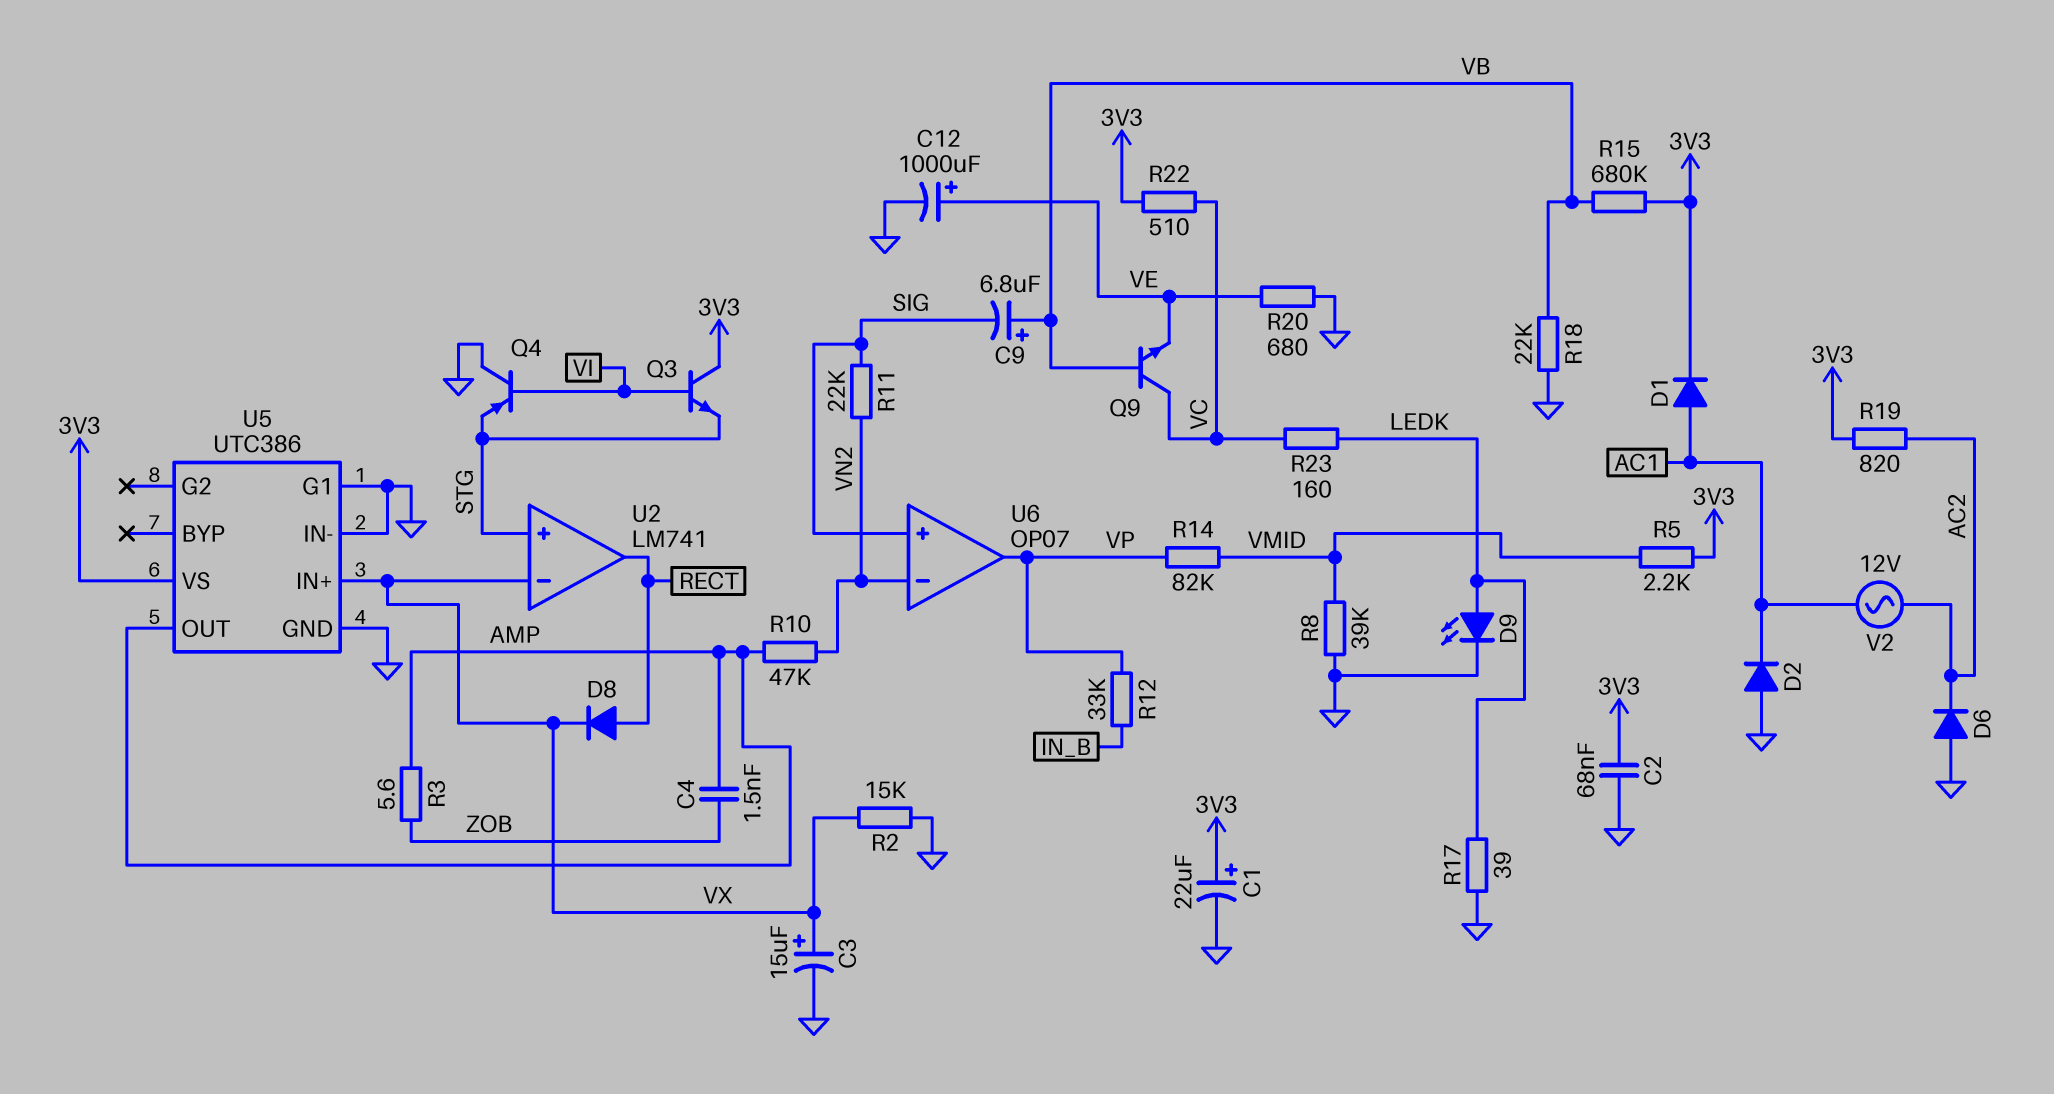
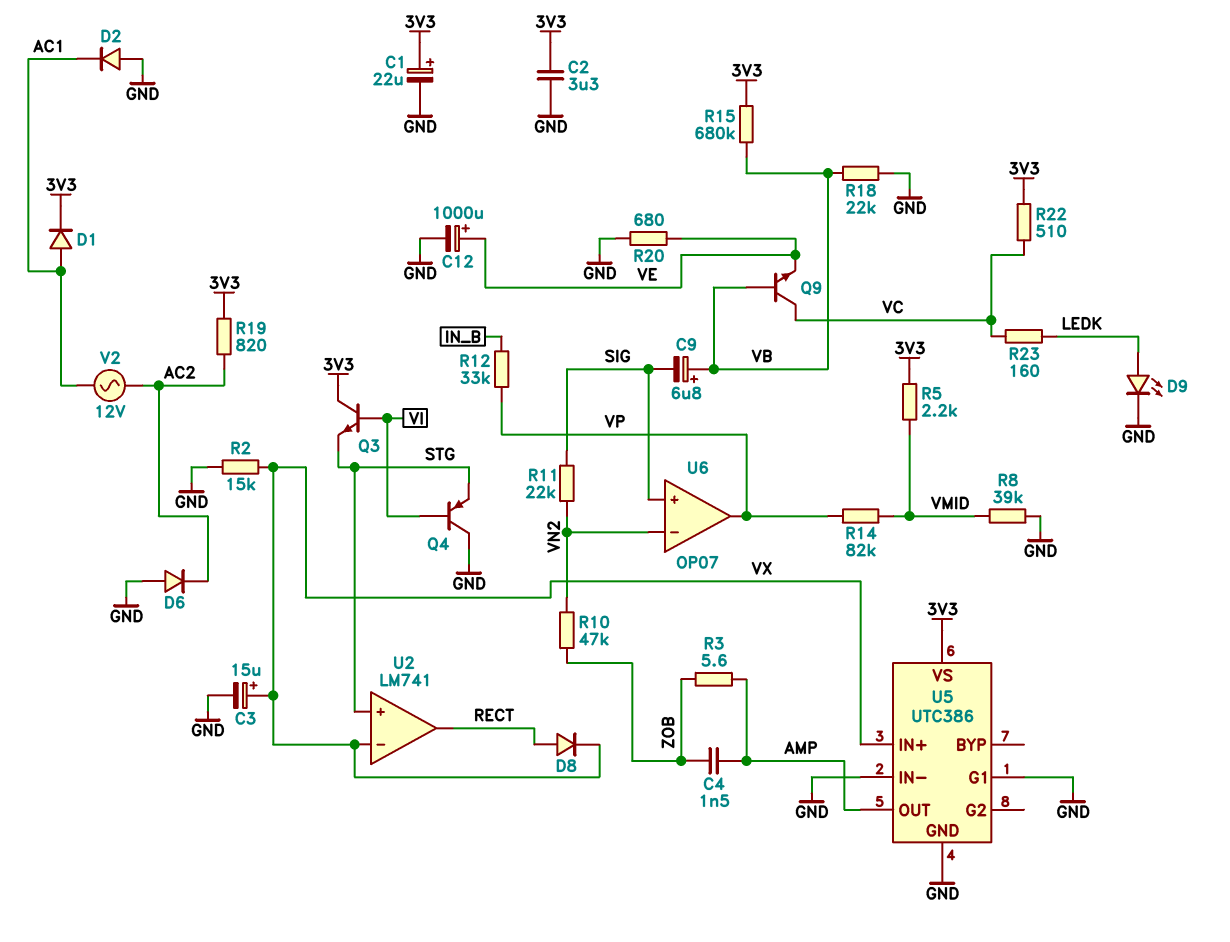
C2: 68nF (3V3, GND) -> 3.3uF (3V3, GND)
R10: 47k (AMP, VN2) -> 47k (VN2, ZOB)
R17: 39 (GND, LEDK) -> none

